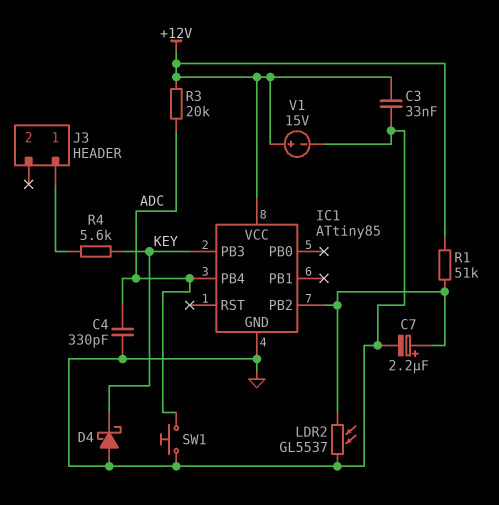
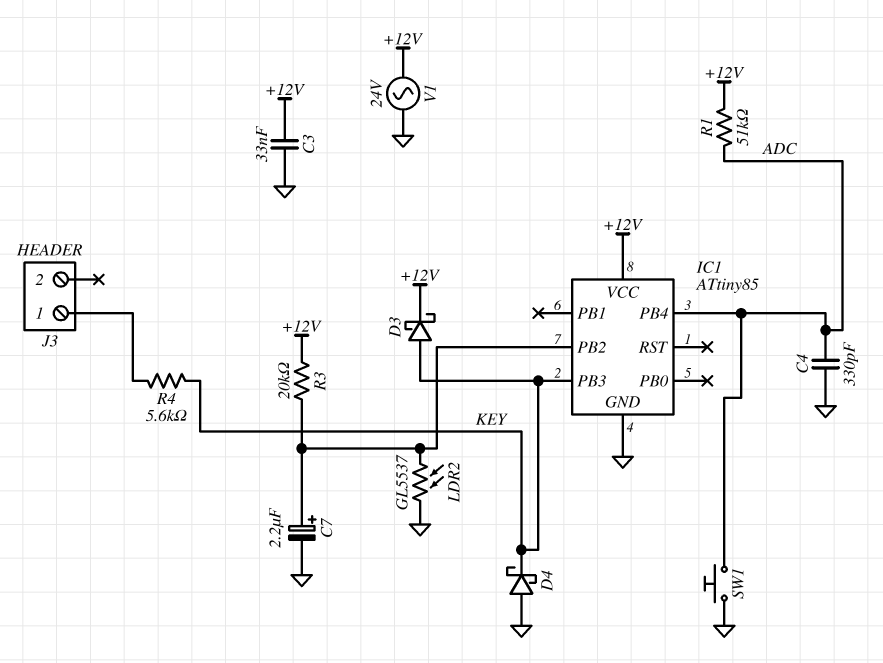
D3: none -> schottky (A KEY, K +12V)
R1: 51k (+12V, IC1/PB2) -> 51k (+12V, ADC)
R3: 20k (+12V, ADC) -> 20k (+12V, IC1/PB2)
V1: 15V (plus +12V, minus GND) -> AC 24V (+12V, GND)

